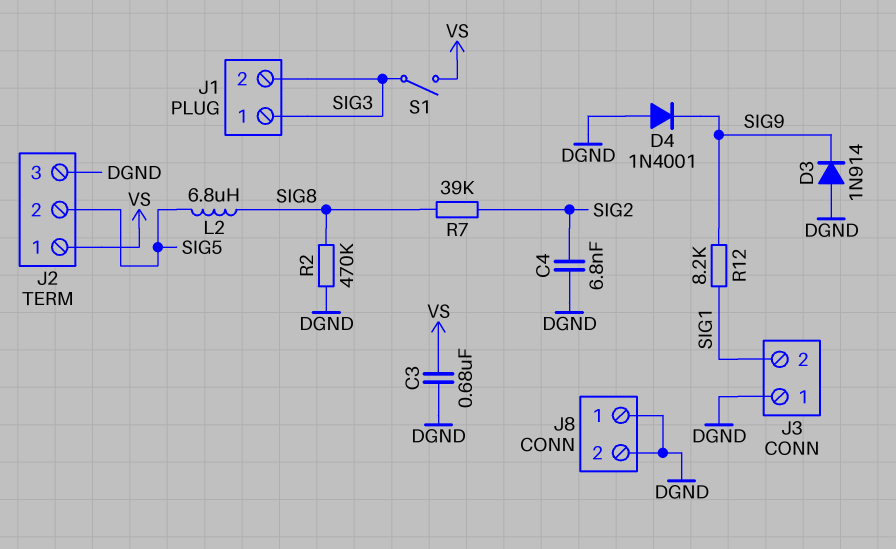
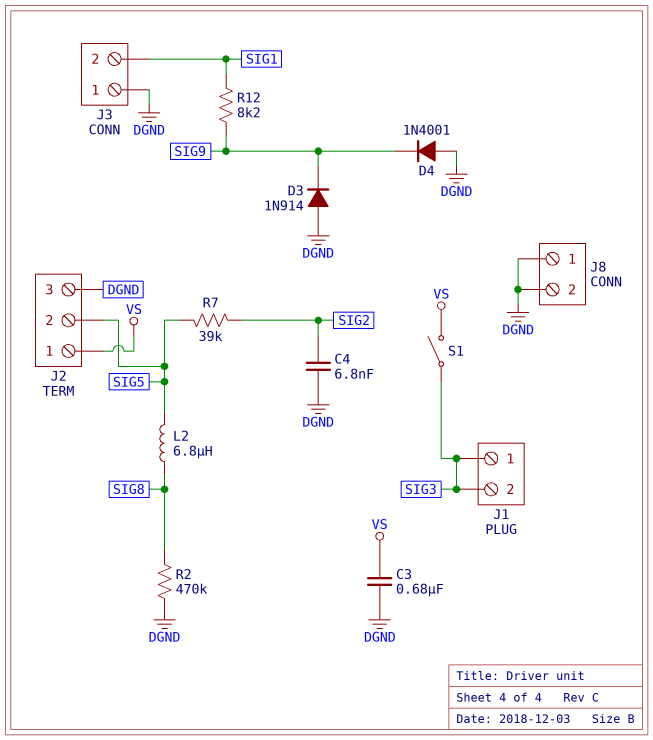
R7: 39k (SIG2, SIG8) -> 39k (SIG2, SIG5)

